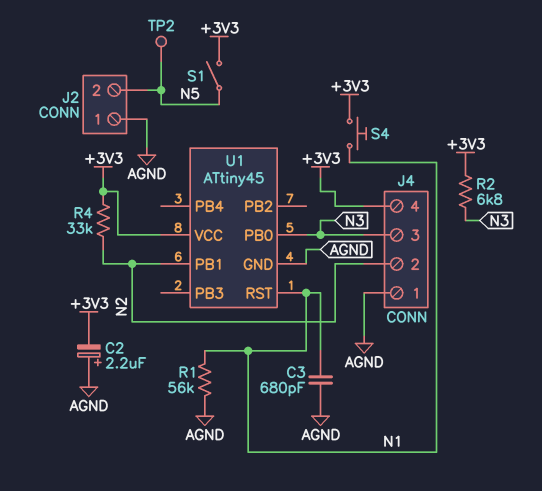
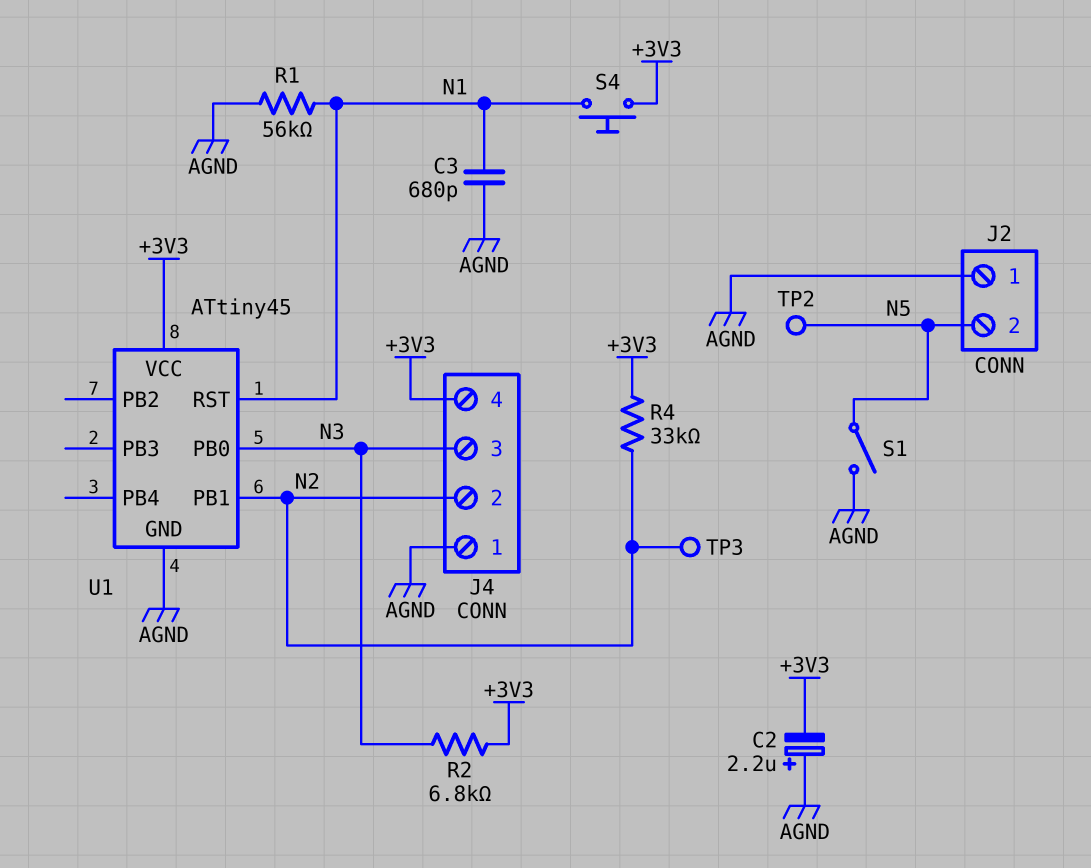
S1: switch (+3V3, N5) -> switch (AGND, N5)
TP3: none -> test point (N2)

